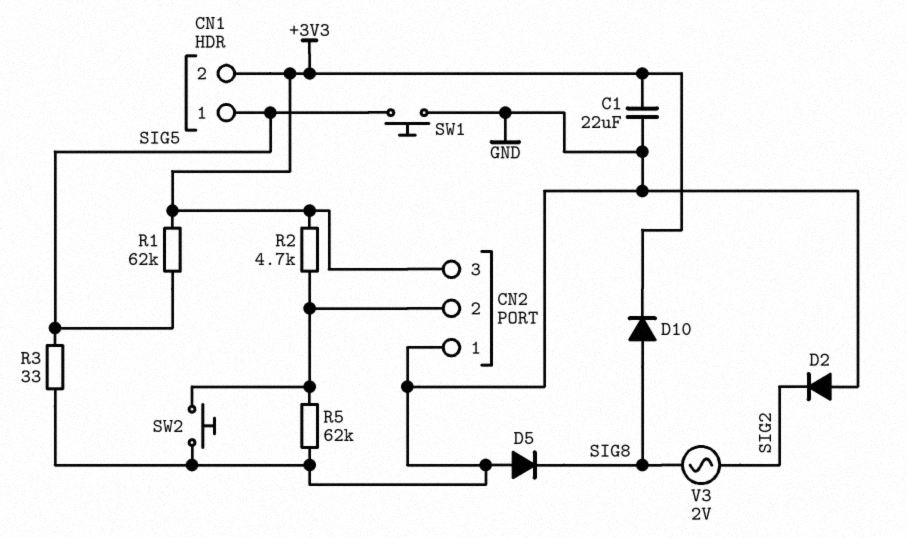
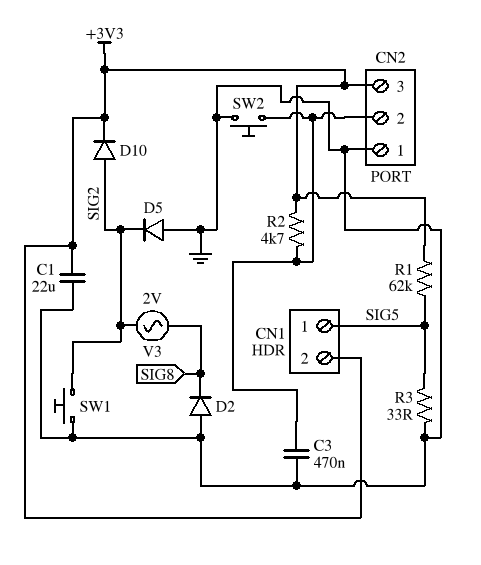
C3: none -> 470nF (CN2/2, GND)
D2: diode (A GND, K SIG2) -> diode (A GND, K SIG8)
D5: diode (A GND, K SIG8) -> diode (A GND, K SIG2)
D10: diode (A SIG8, K +3V3) -> diode (A SIG2, K +3V3)
R5: 62k (CN2/2, GND) -> none
SW1: button (GND, SIG5) -> button (GND, SIG2)

